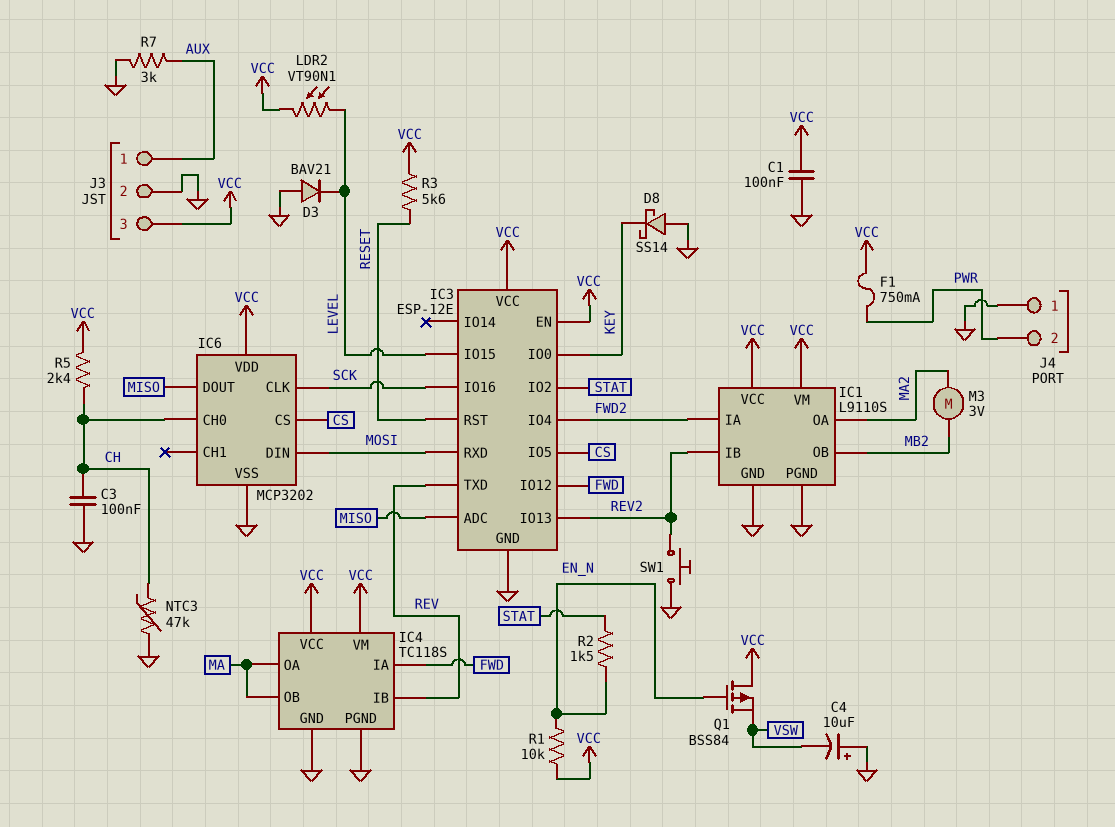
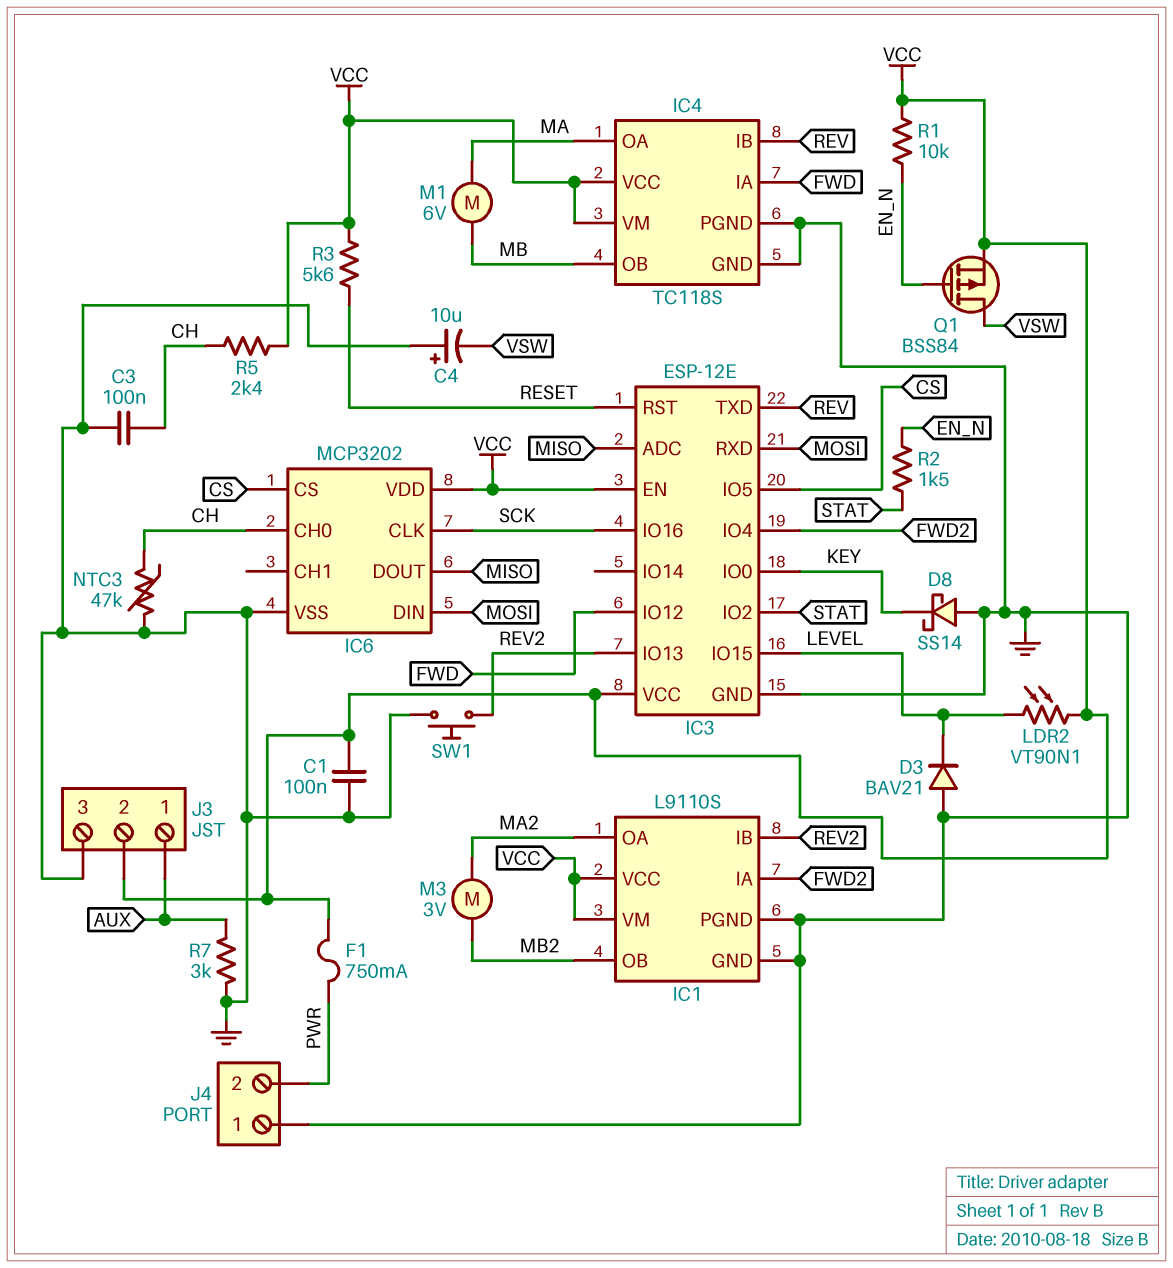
IC4 pin OB: MA -> MB
J3 pin 2: GND -> VCC
J3 pin 3: VCC -> GND
M1: none -> motor 6V (MA, MB)
Q1: PMOS BSS84 (G EN_N, D VCC, S VSW) -> PMOS BSS84 (G EN_N, D VSW, S VCC)

